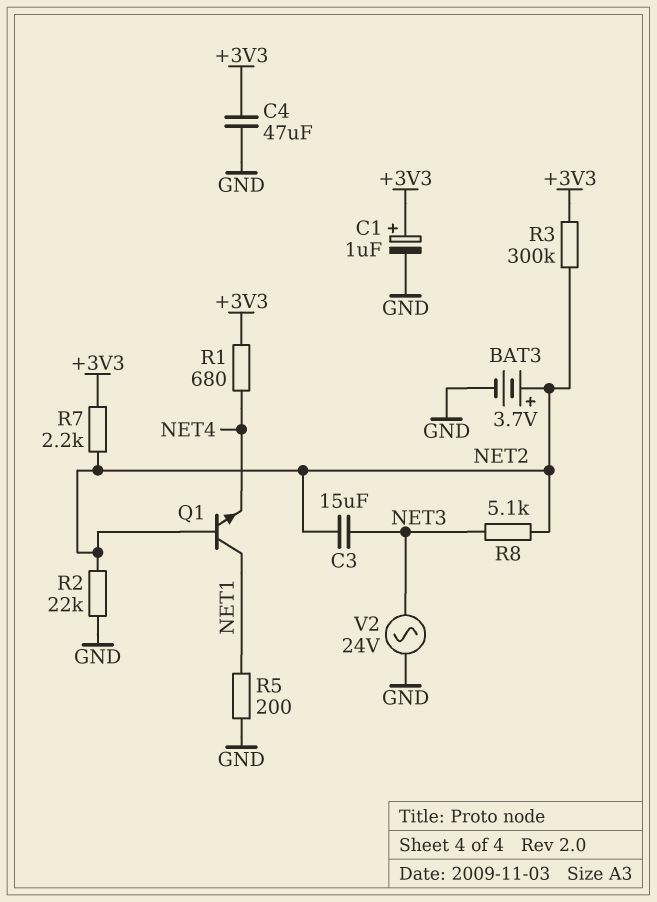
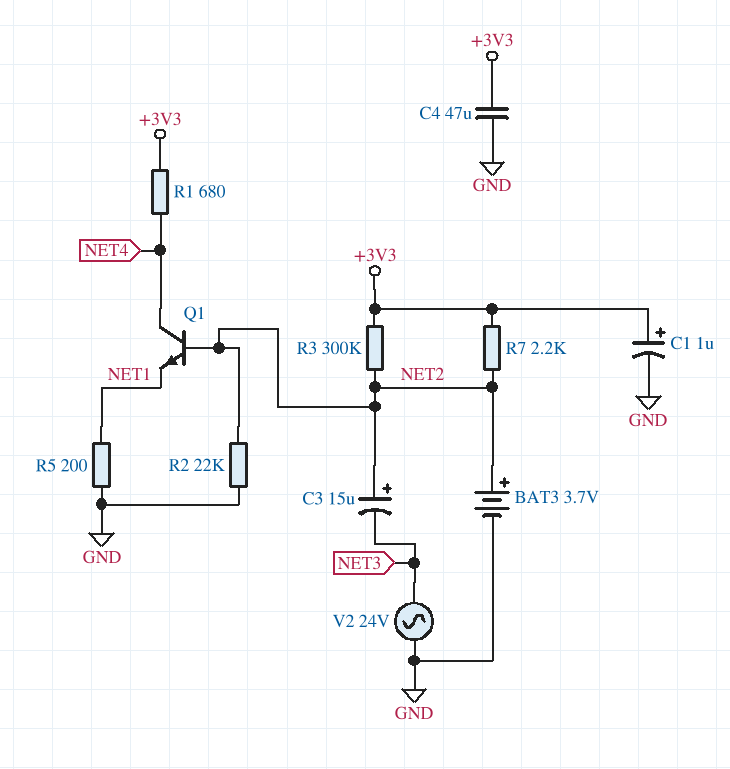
C3: 15uF (NET2, NET3) -> 15uF (plus NET2, minus NET3)
Q1: NPN (B NET2, C NET1, E NET4) -> NPN (B NET2, C NET4, E NET1)
R8: 5.1k (NET2, NET3) -> none

